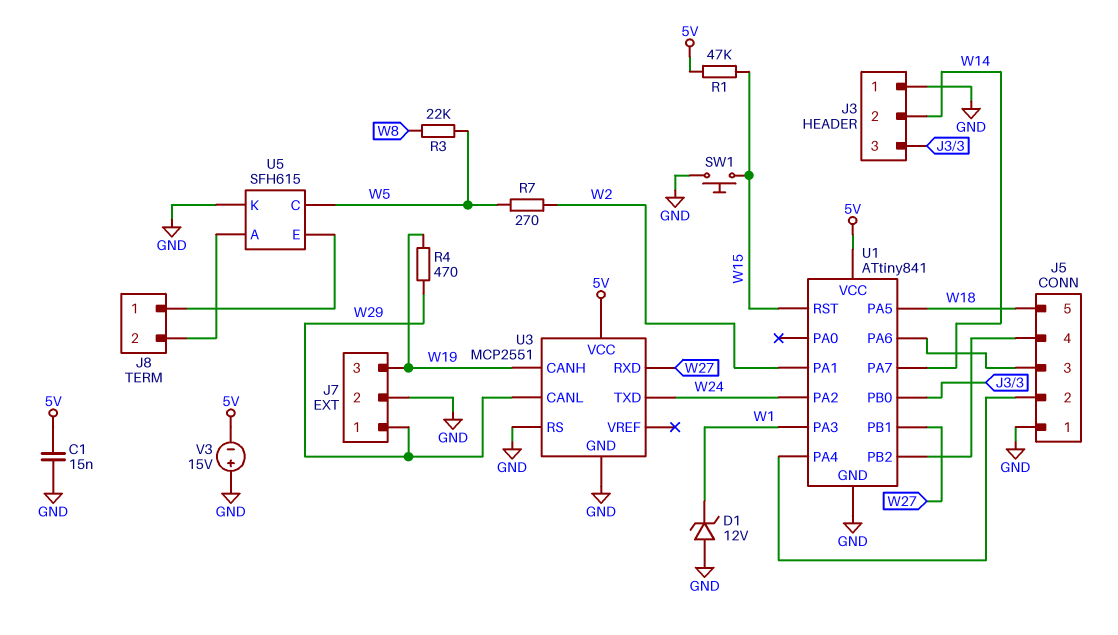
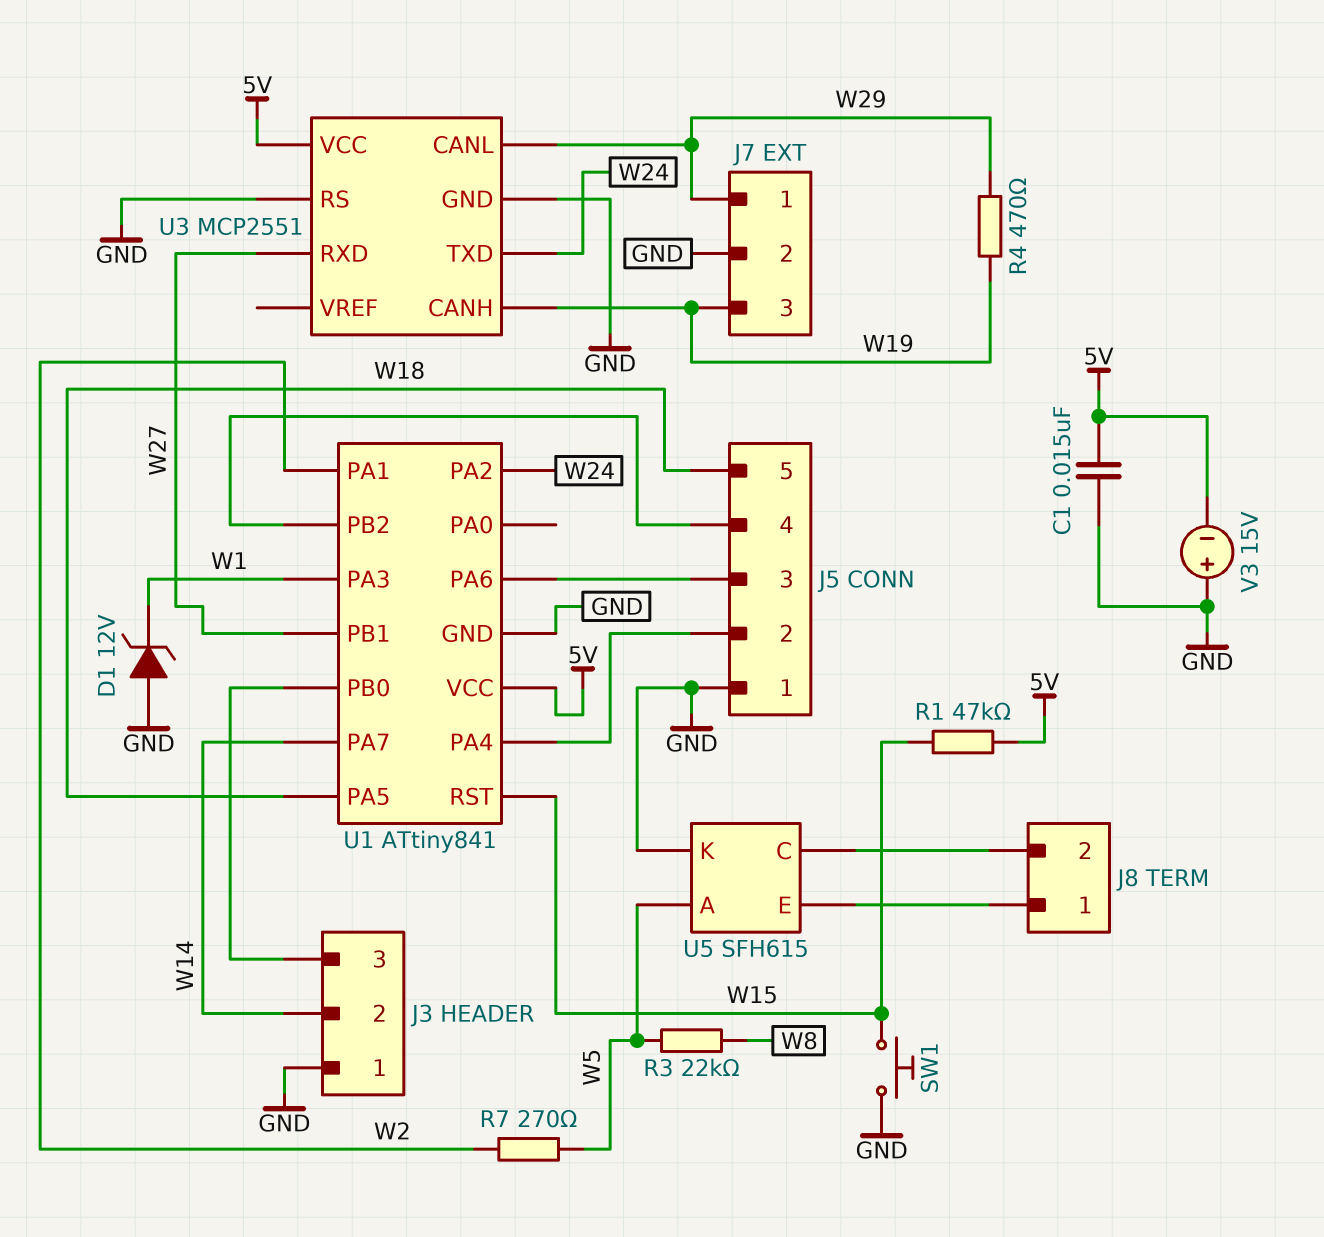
U5 pin A: J8/2 -> W5
U5 pin C: W5 -> J8/2

